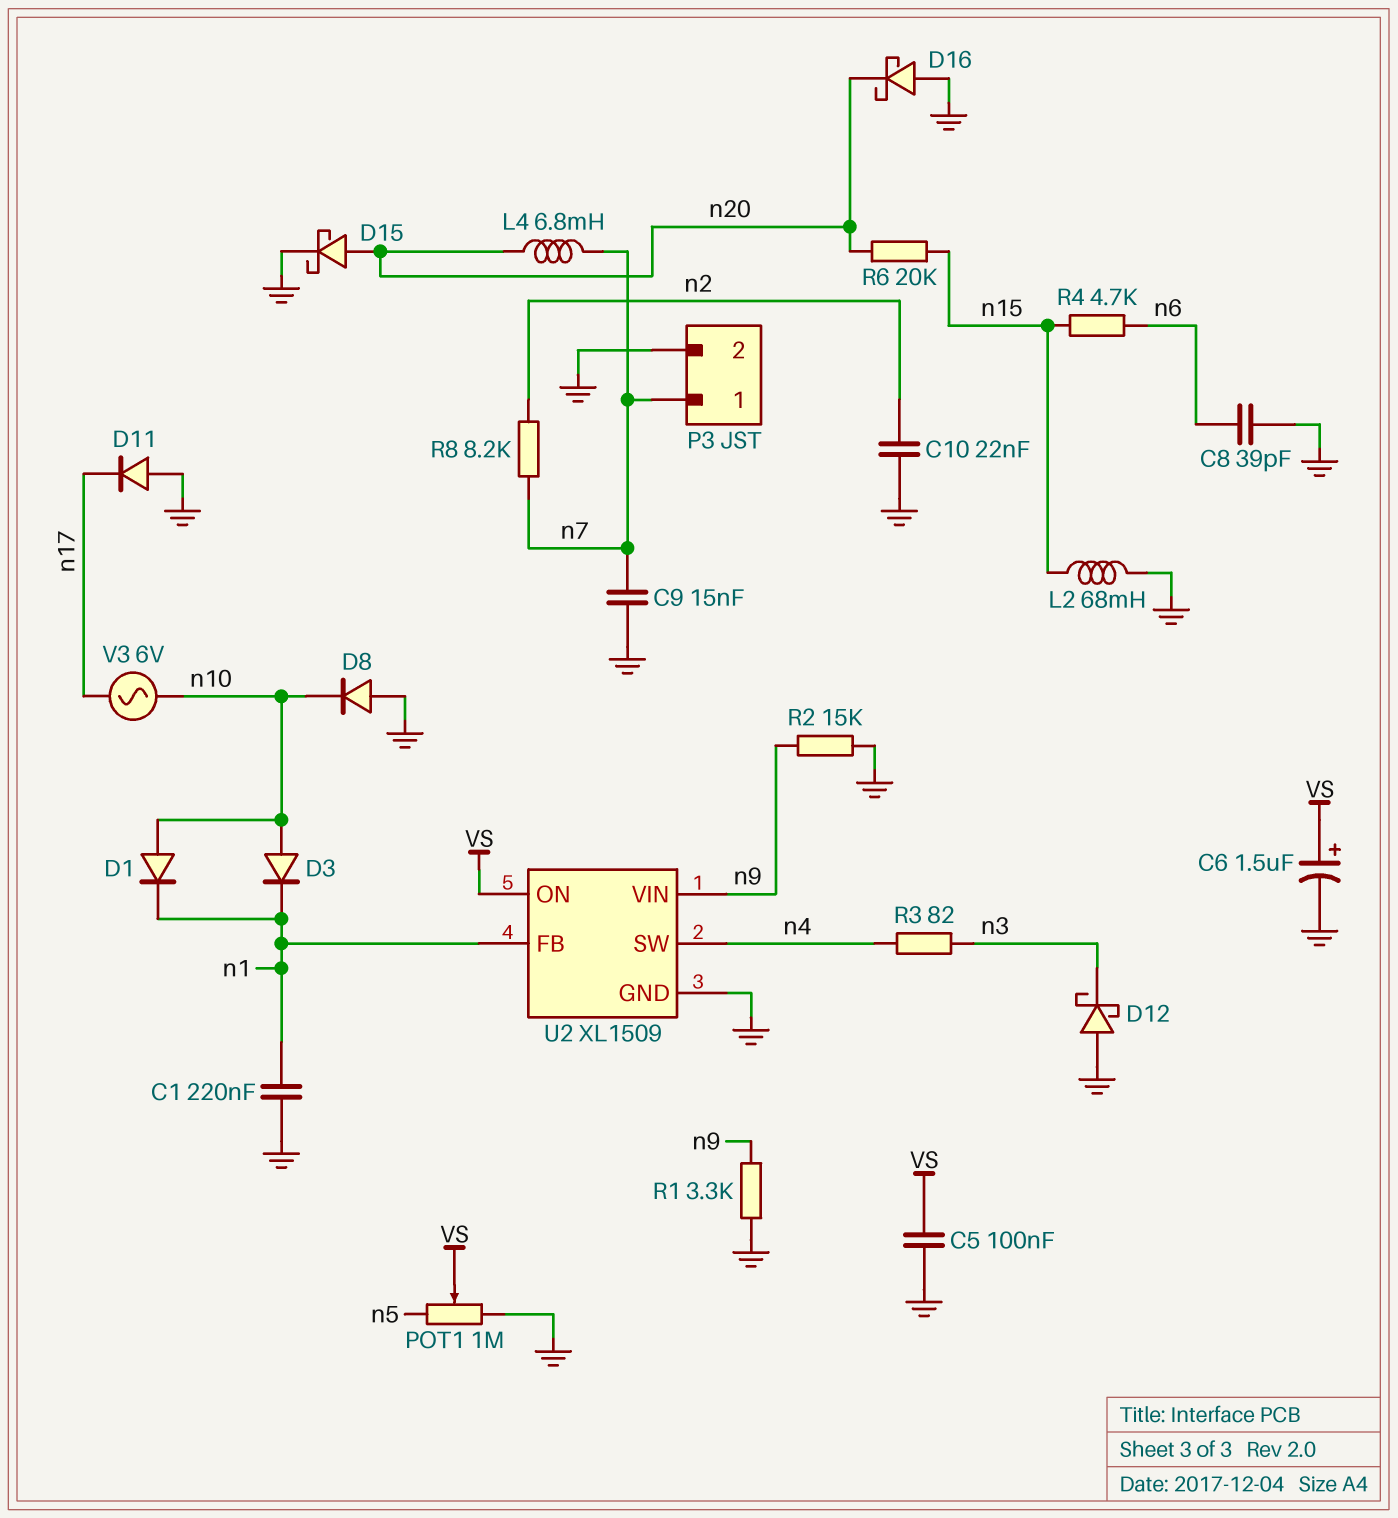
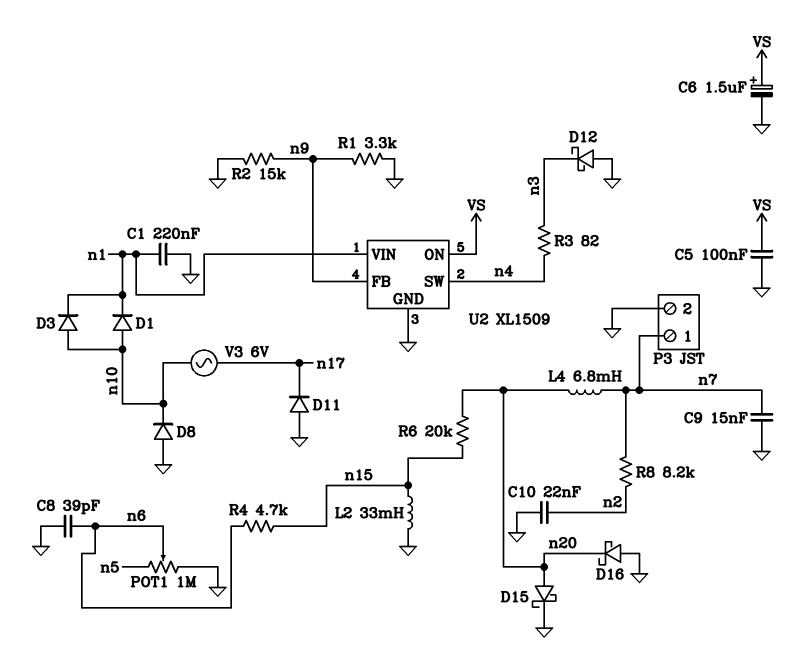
L2: 68mH (GND, n15) -> 33mH (GND, n15)
POT1: 1M (GND, n5, wiper VS) -> 1M (GND, n5, wiper n6)
U2 pin FB: n1 -> n9
U2 pin VIN: n9 -> n1

